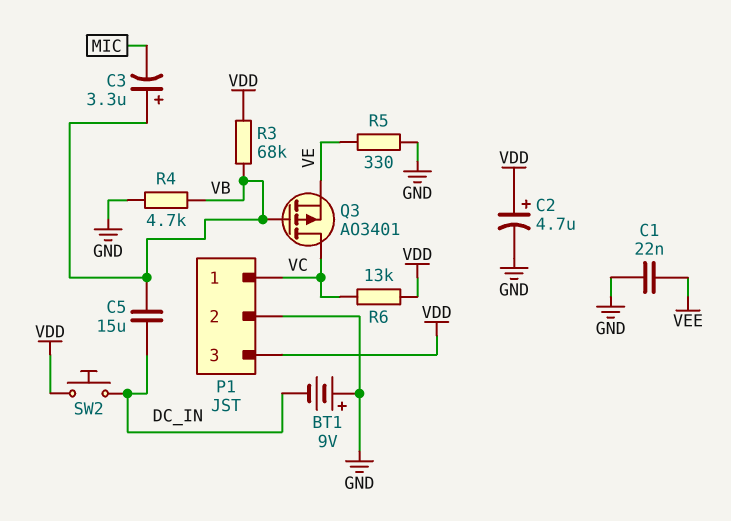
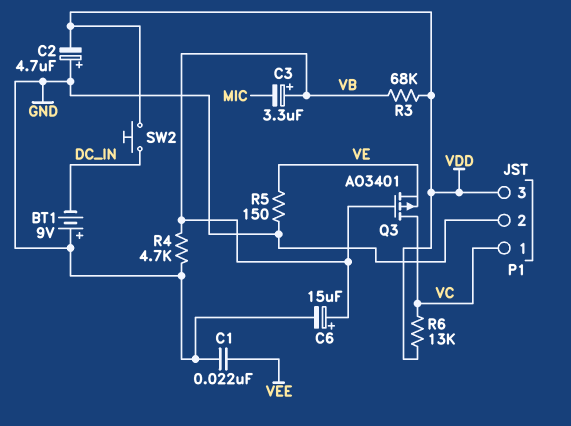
C2: 4.7uF (plus VDD, minus GND) -> 4.7uF (plus GND, minus VDD)
C5: 15uF (DC_IN, VB) -> none
C6: none -> 15uF (plus VB, minus GND)
R5: 330 (GND, VE) -> 150 (GND, VE)

